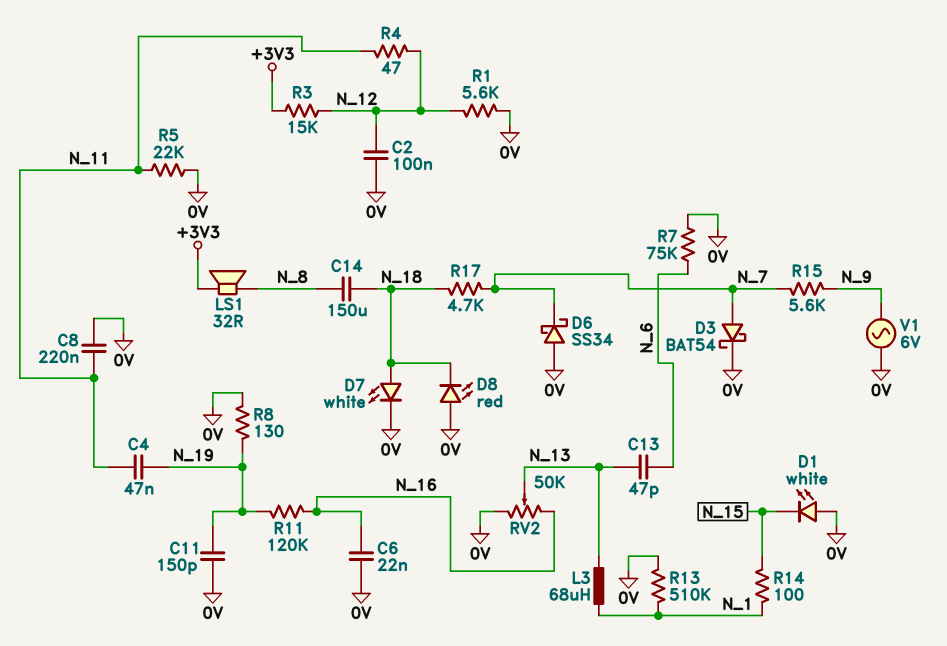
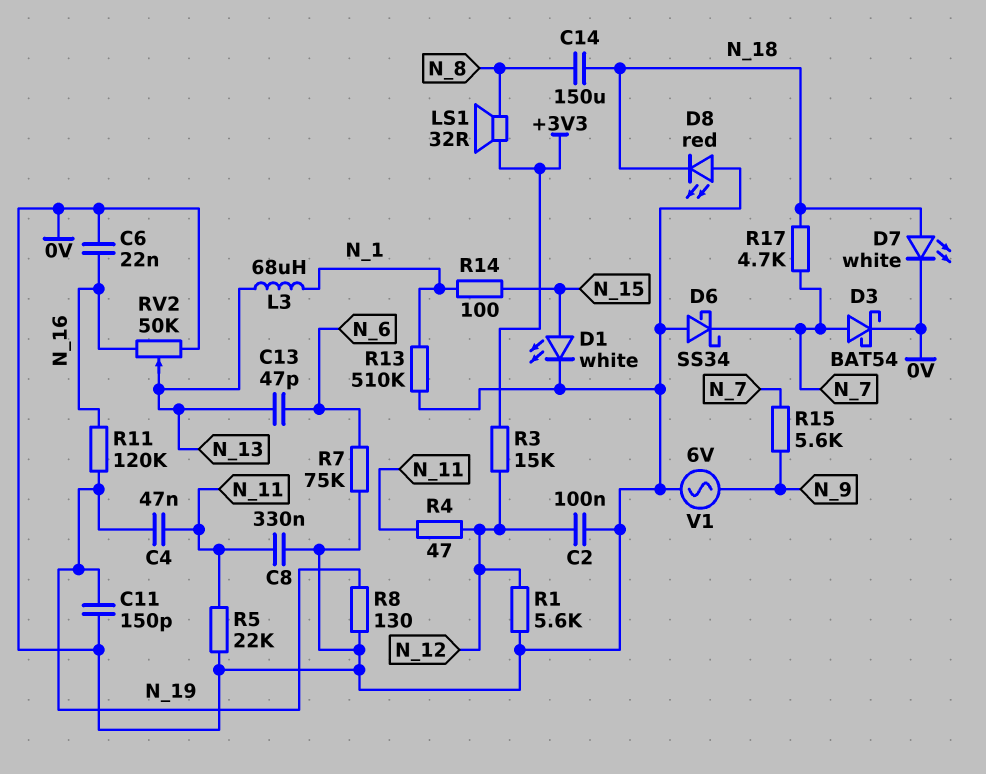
C8: 220nF (0V, N_11) -> 330nF (0V, N_11)
D1: LED white (A 0V, K N_15) -> LED white (A N_15, K 0V)

